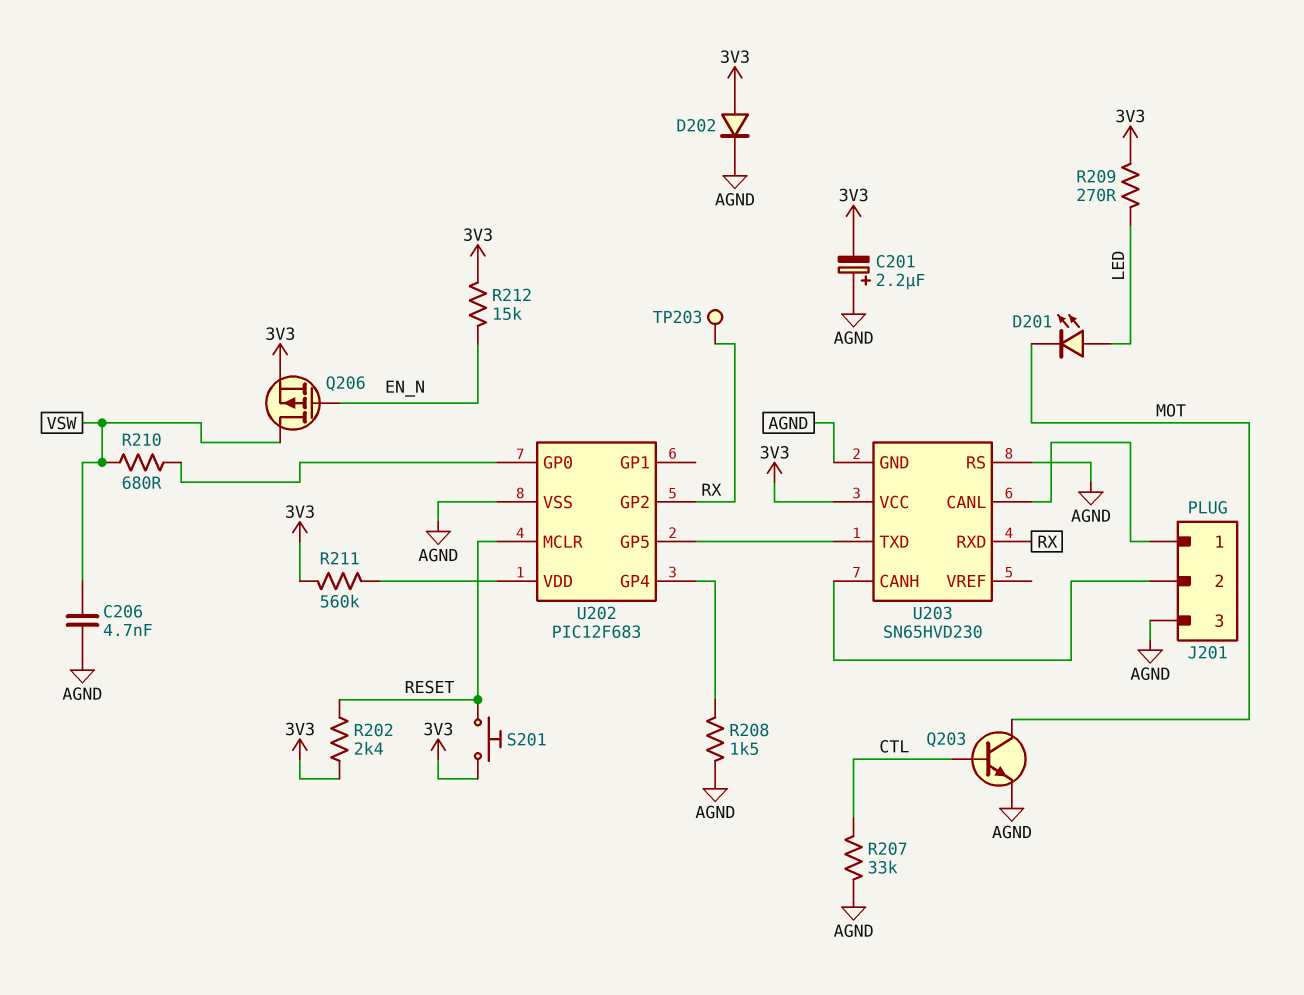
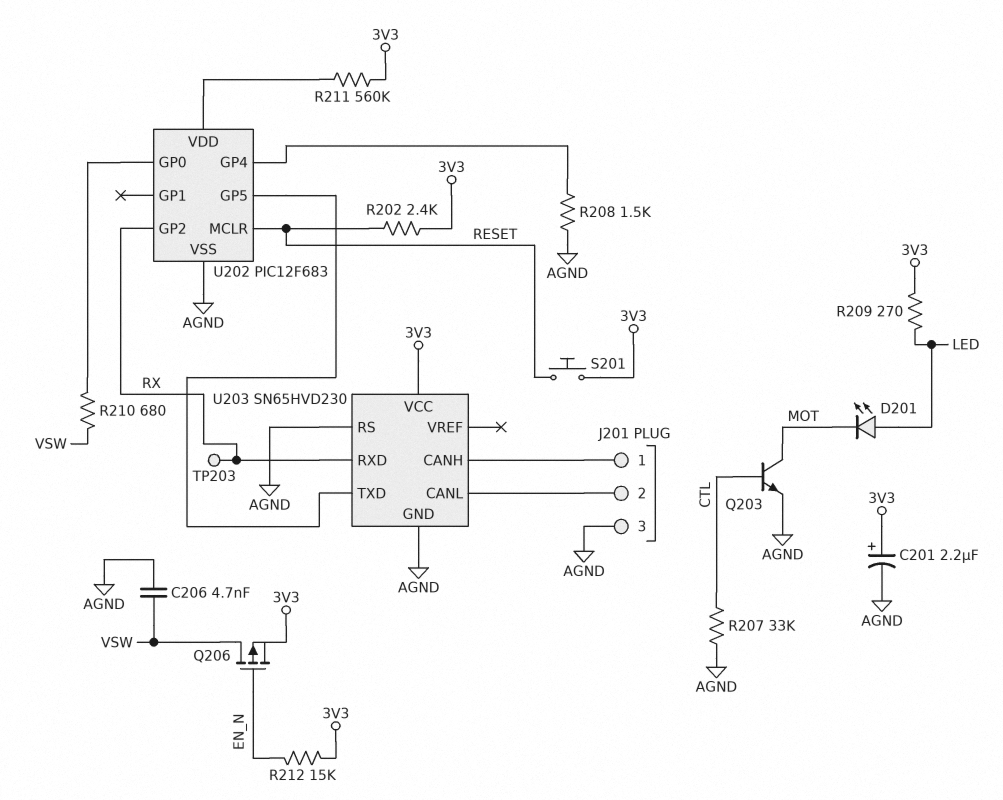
C201: 2.2uF (plus AGND, minus 3V3) -> 2.2uF (plus 3V3, minus AGND)
D202: diode (A 3V3, K AGND) -> none
U203 pin CANH: J201/2 -> J201/1
U203 pin CANL: J201/1 -> J201/2

